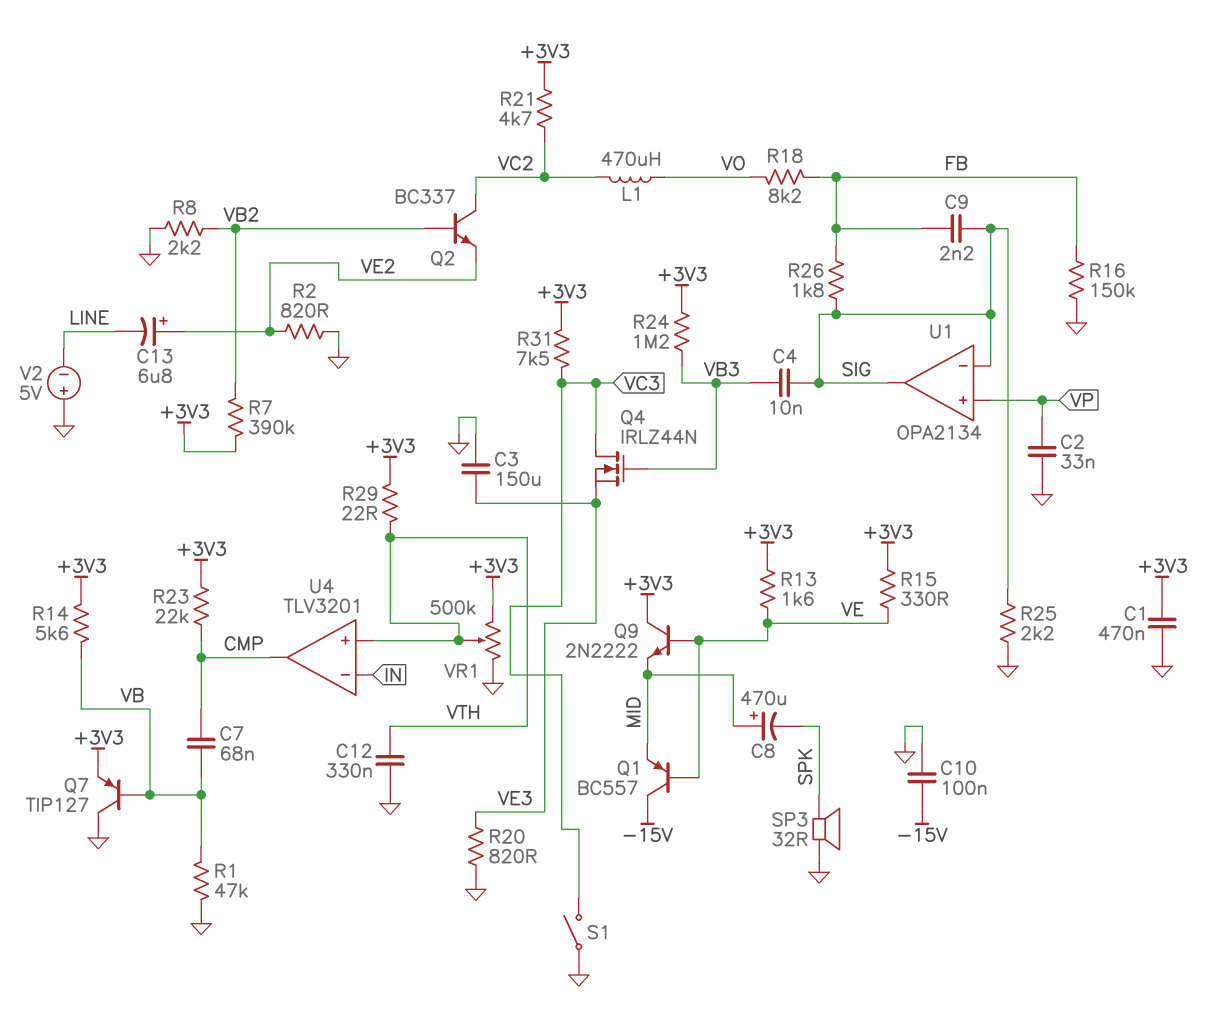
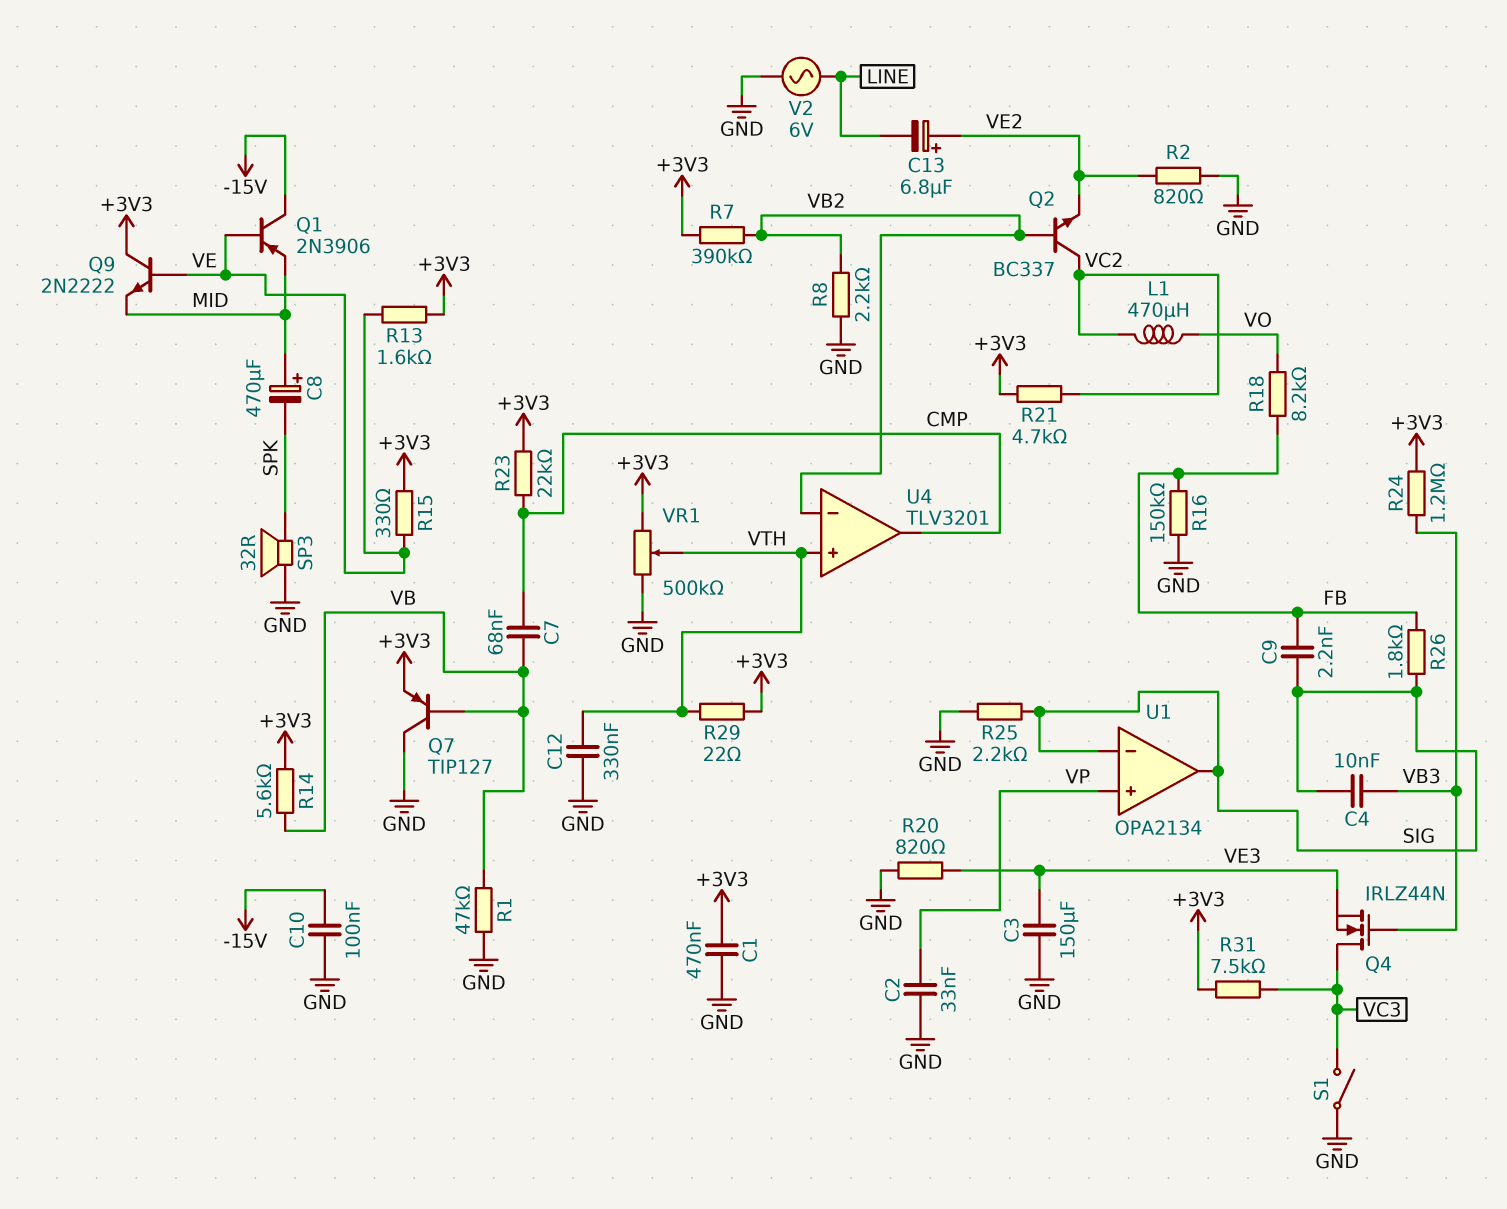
Q1: PNP BC557 (B VE, C -15V, E MID) -> PNP 2N3906 (B VE, C -15V, E MID)
U4 pin in-: IN -> VB2
V2: 5V (plus GND, minus LINE) -> AC 6V (GND, LINE)

